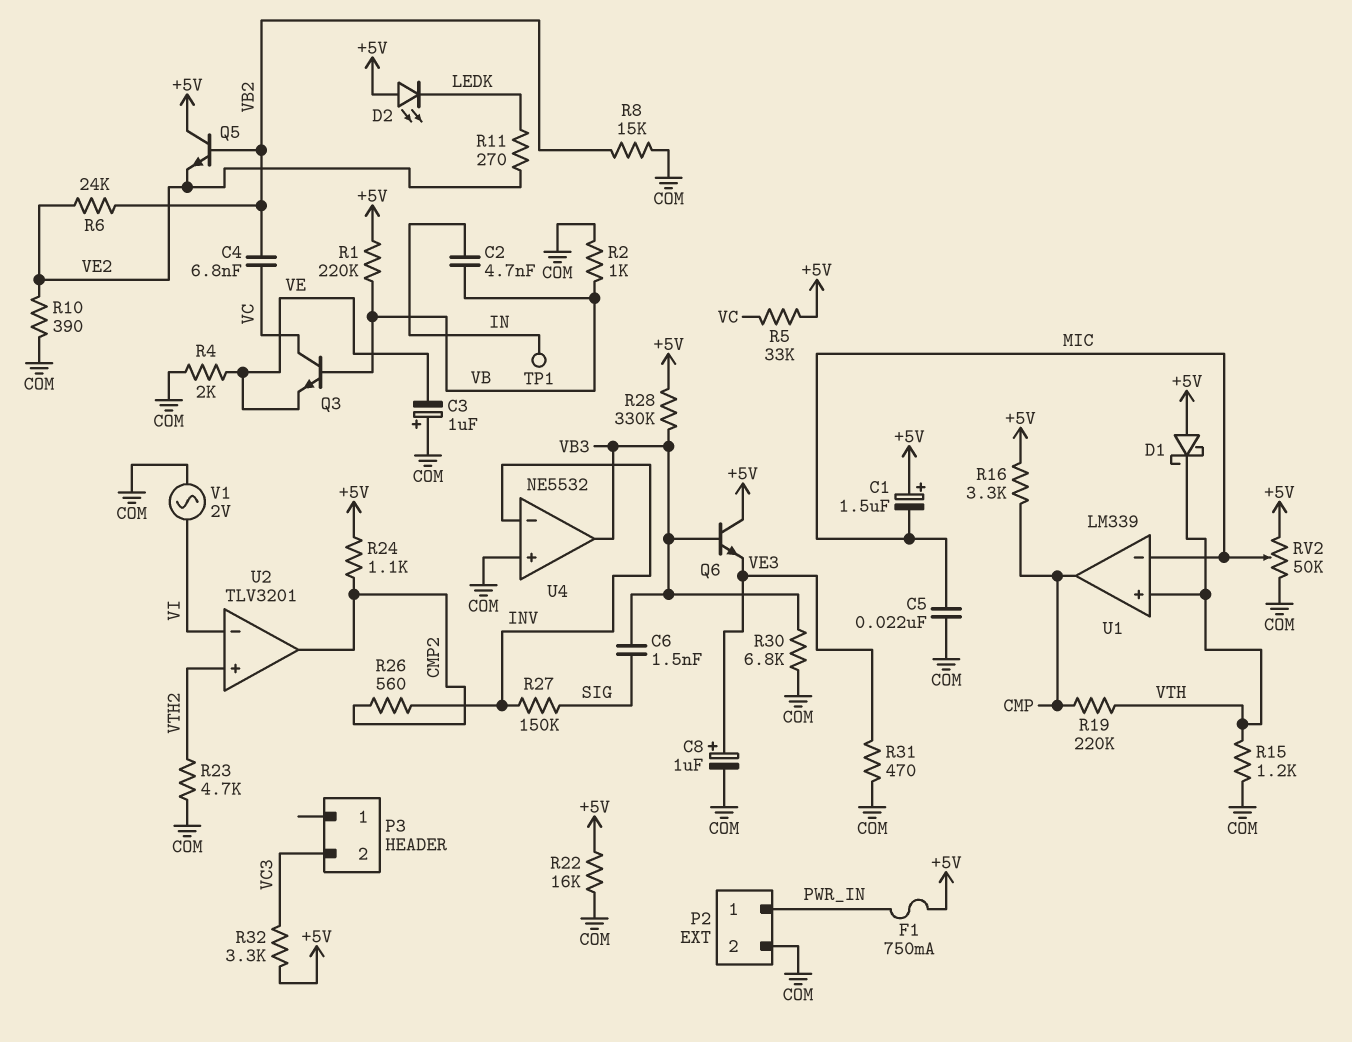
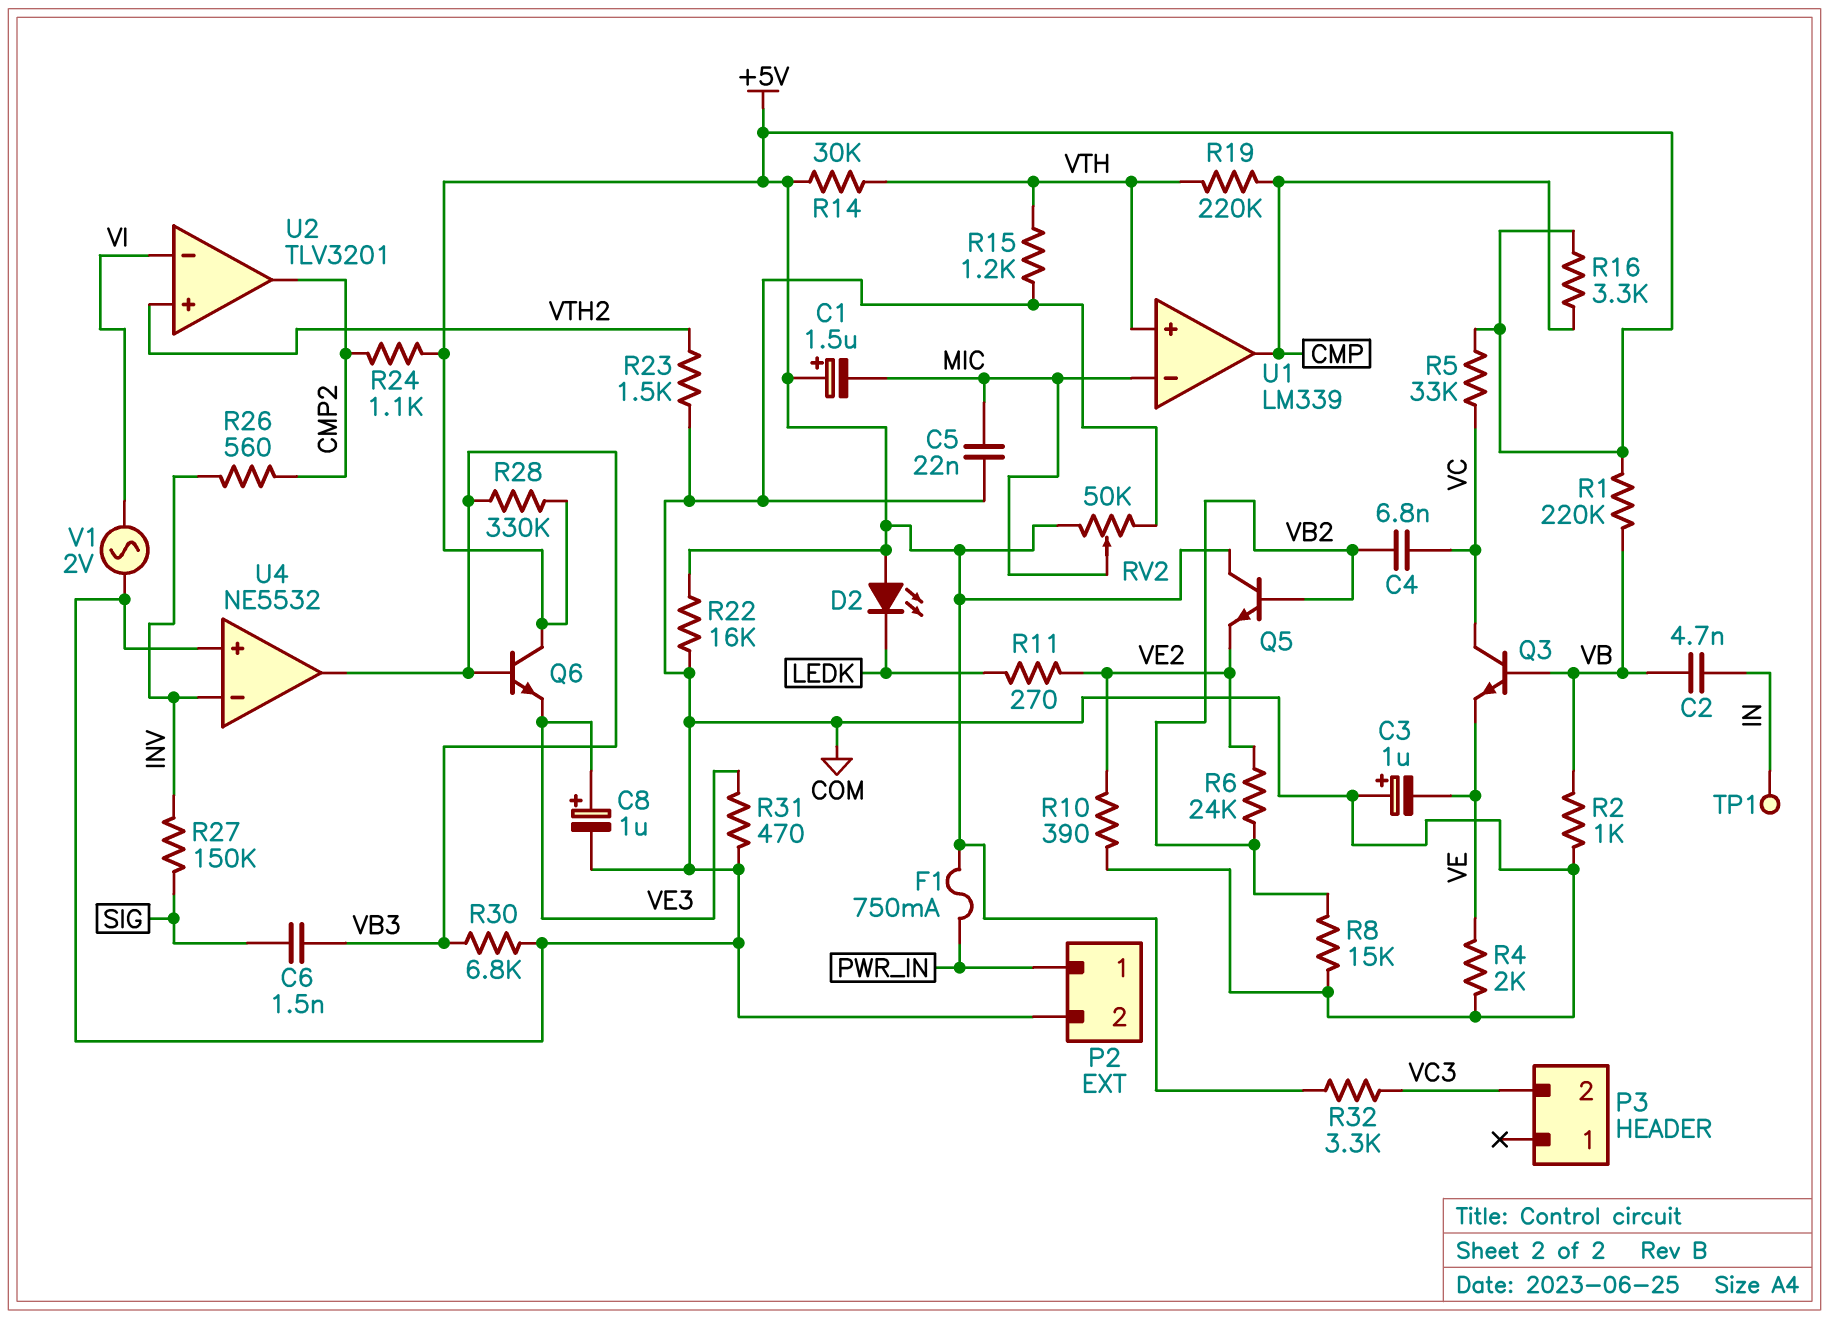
D1: schottky (A +5V, K VTH) -> none
R14: none -> 30k (+5V, VTH)
R23: 4.7k (COM, VTH2) -> 1.5k (COM, VTH2)

